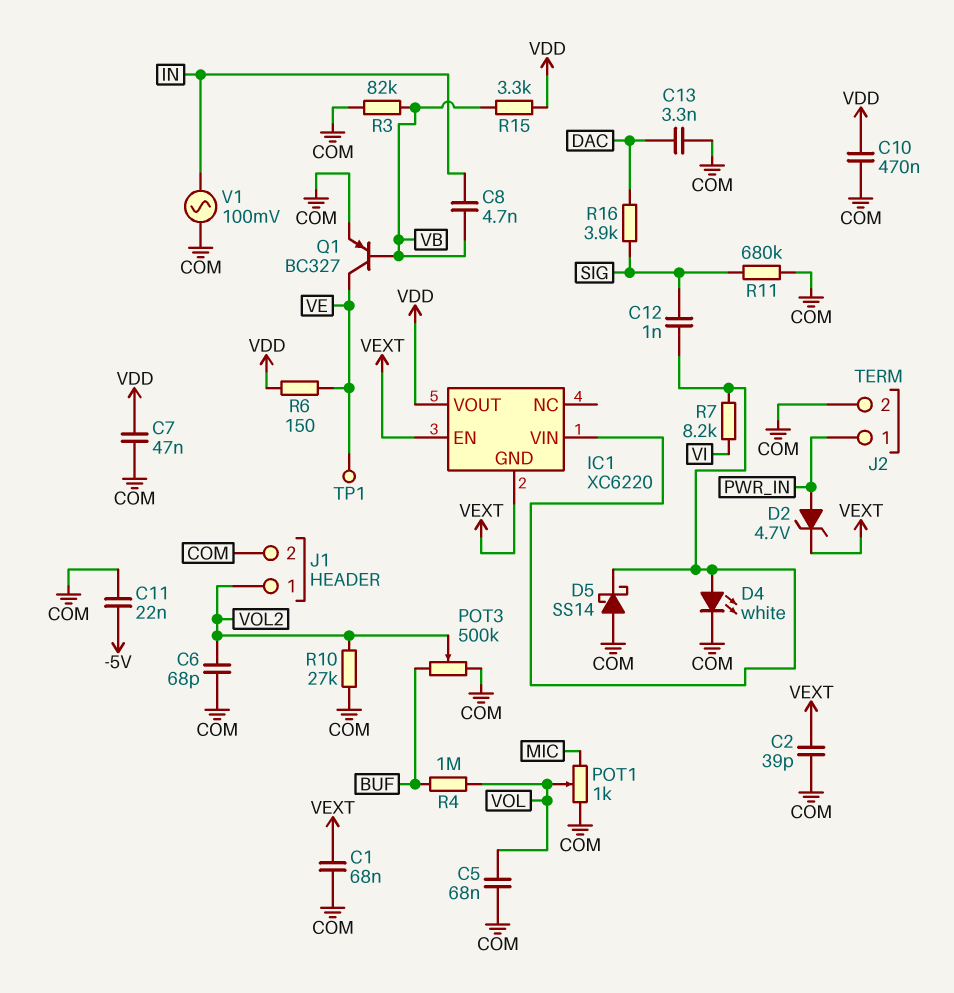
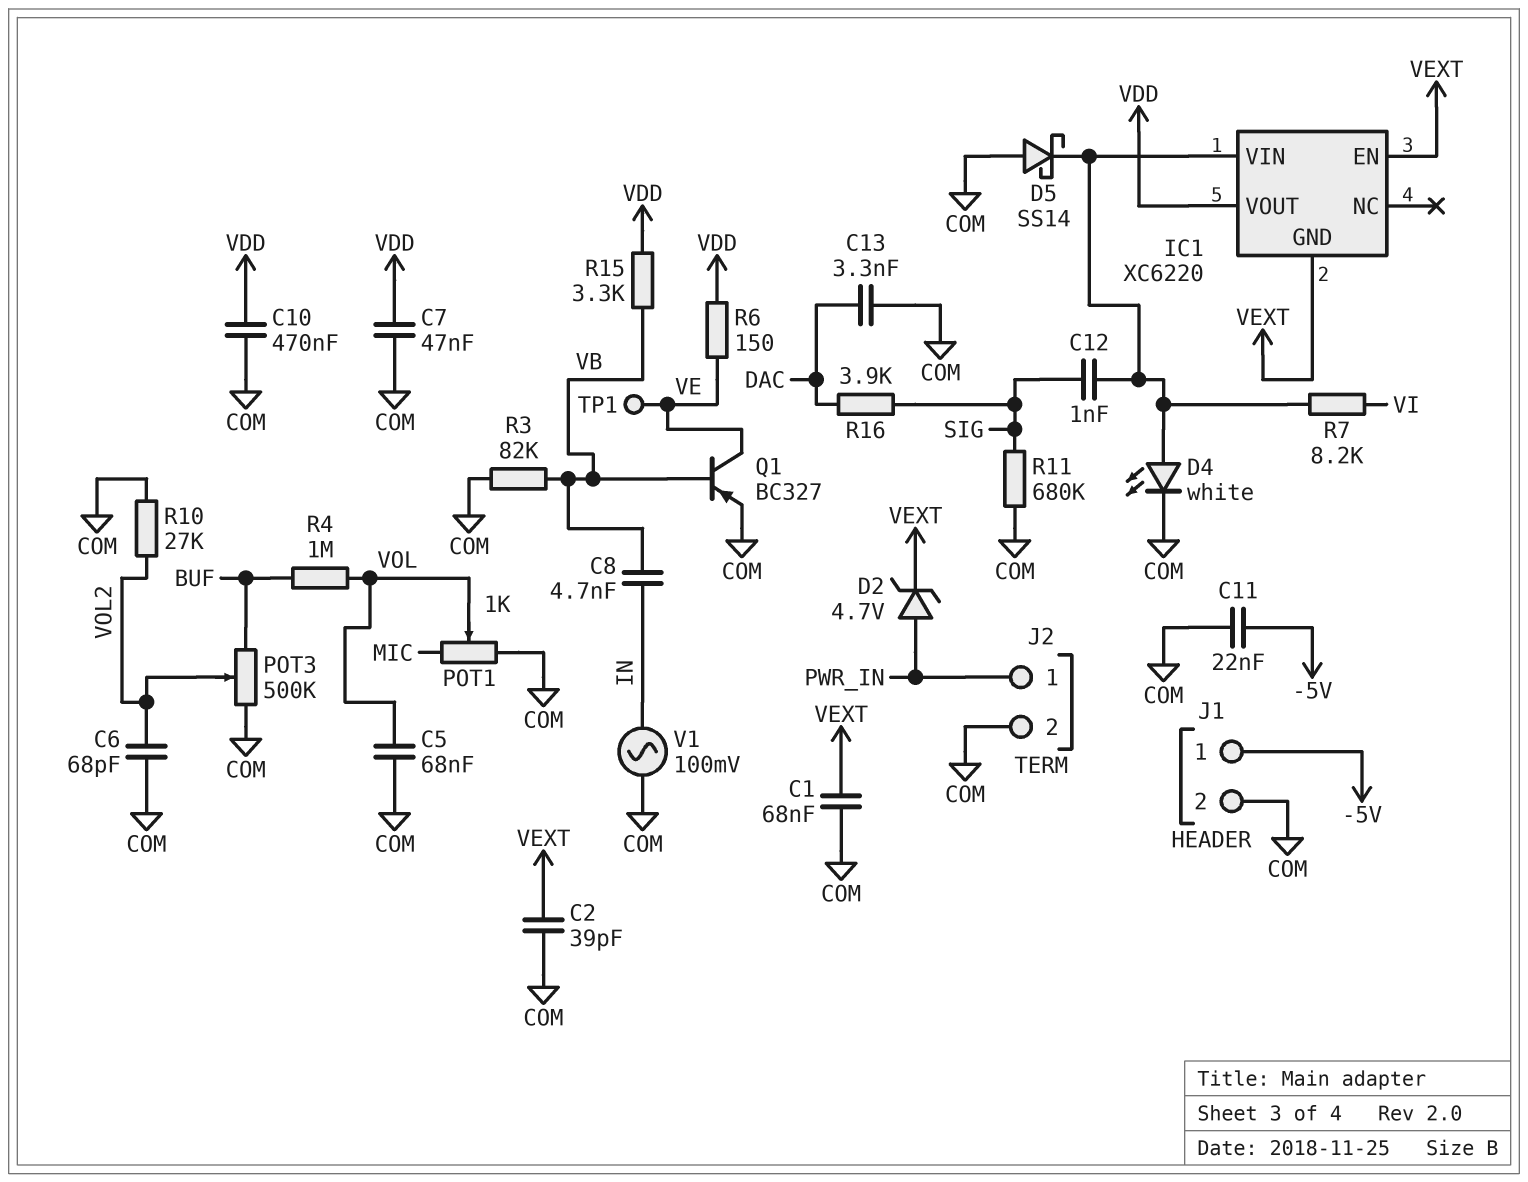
J1 pin 1: VOL2 -> -5V

